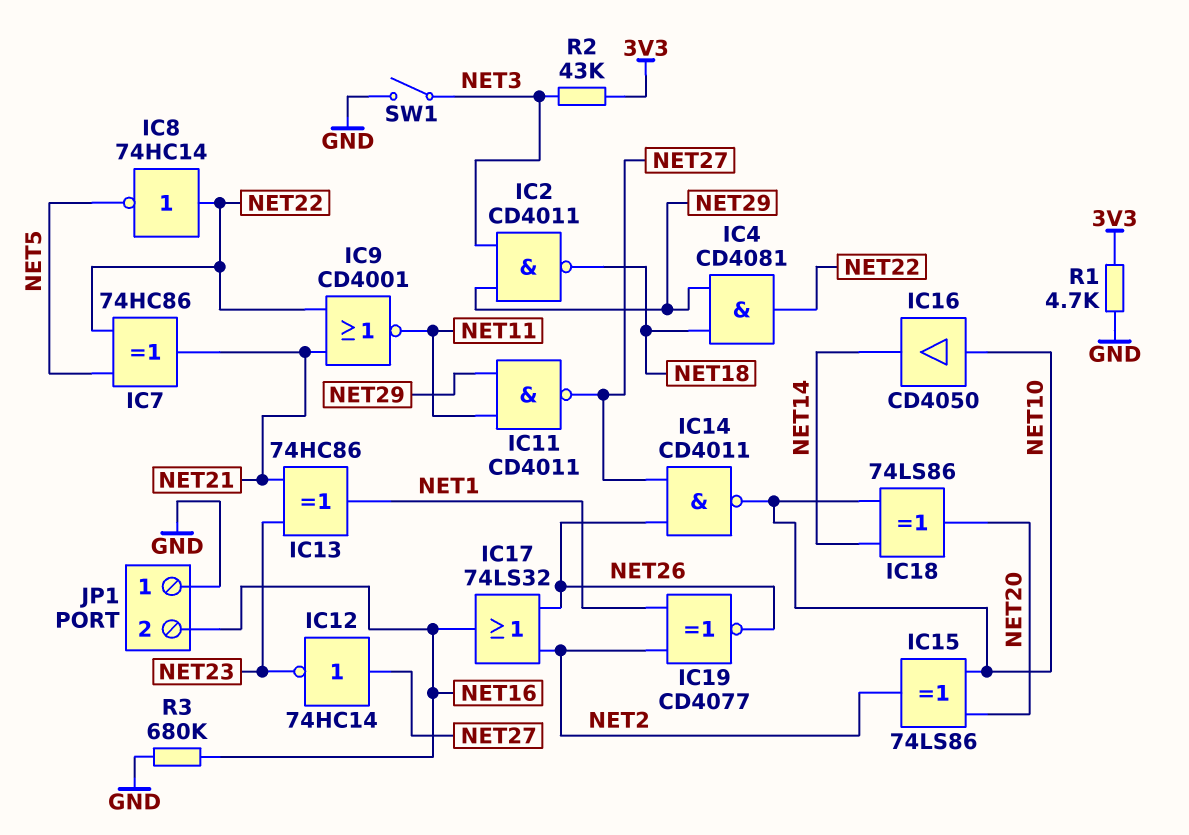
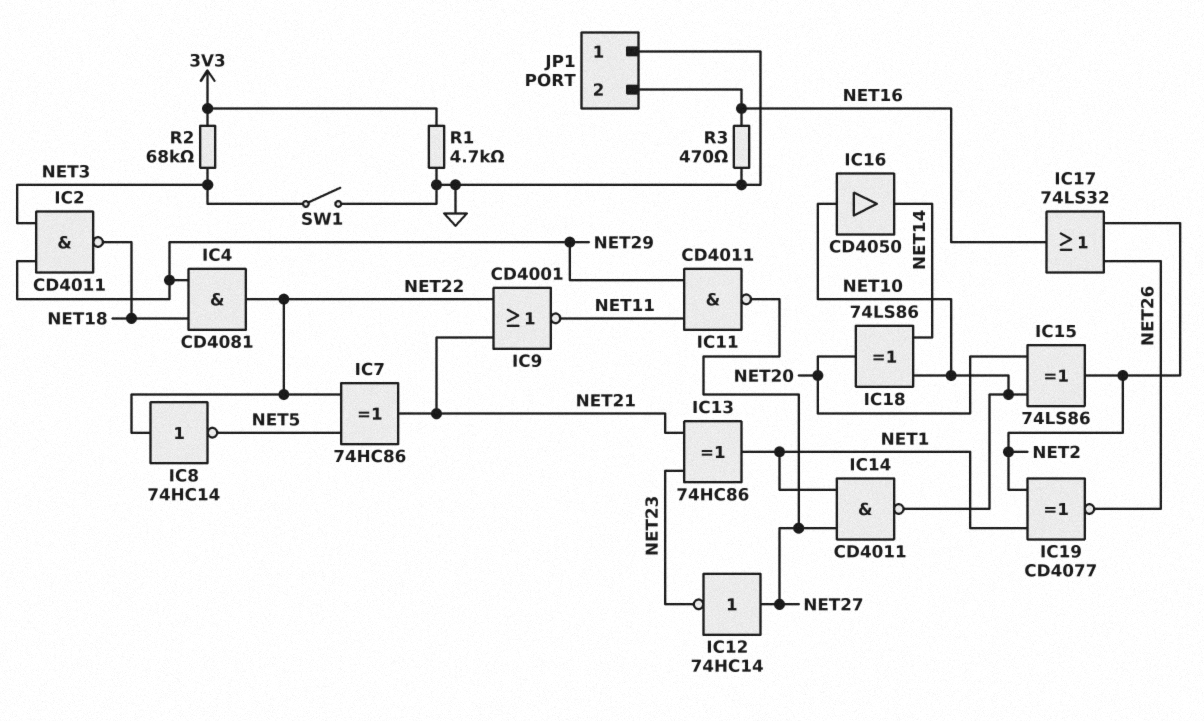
IC14: NAND CD4011 (in NET26, in NET27, out NET10) -> NAND CD4011 (in NET1, in NET27, out NET10)
R2: 43k (3V3, NET3) -> 68k (3V3, NET3)
R3: 680k (GND, NET16) -> 470 (GND, NET16)

